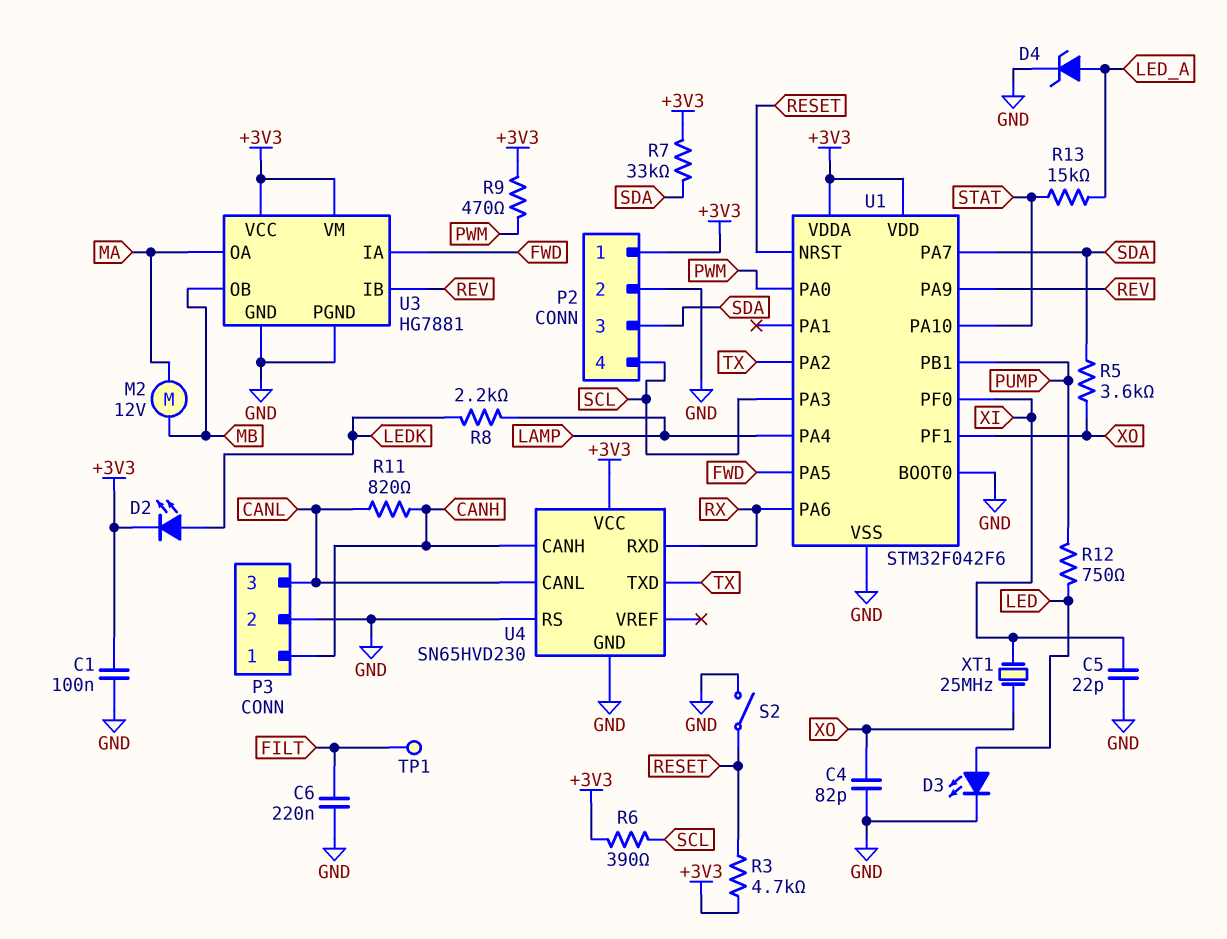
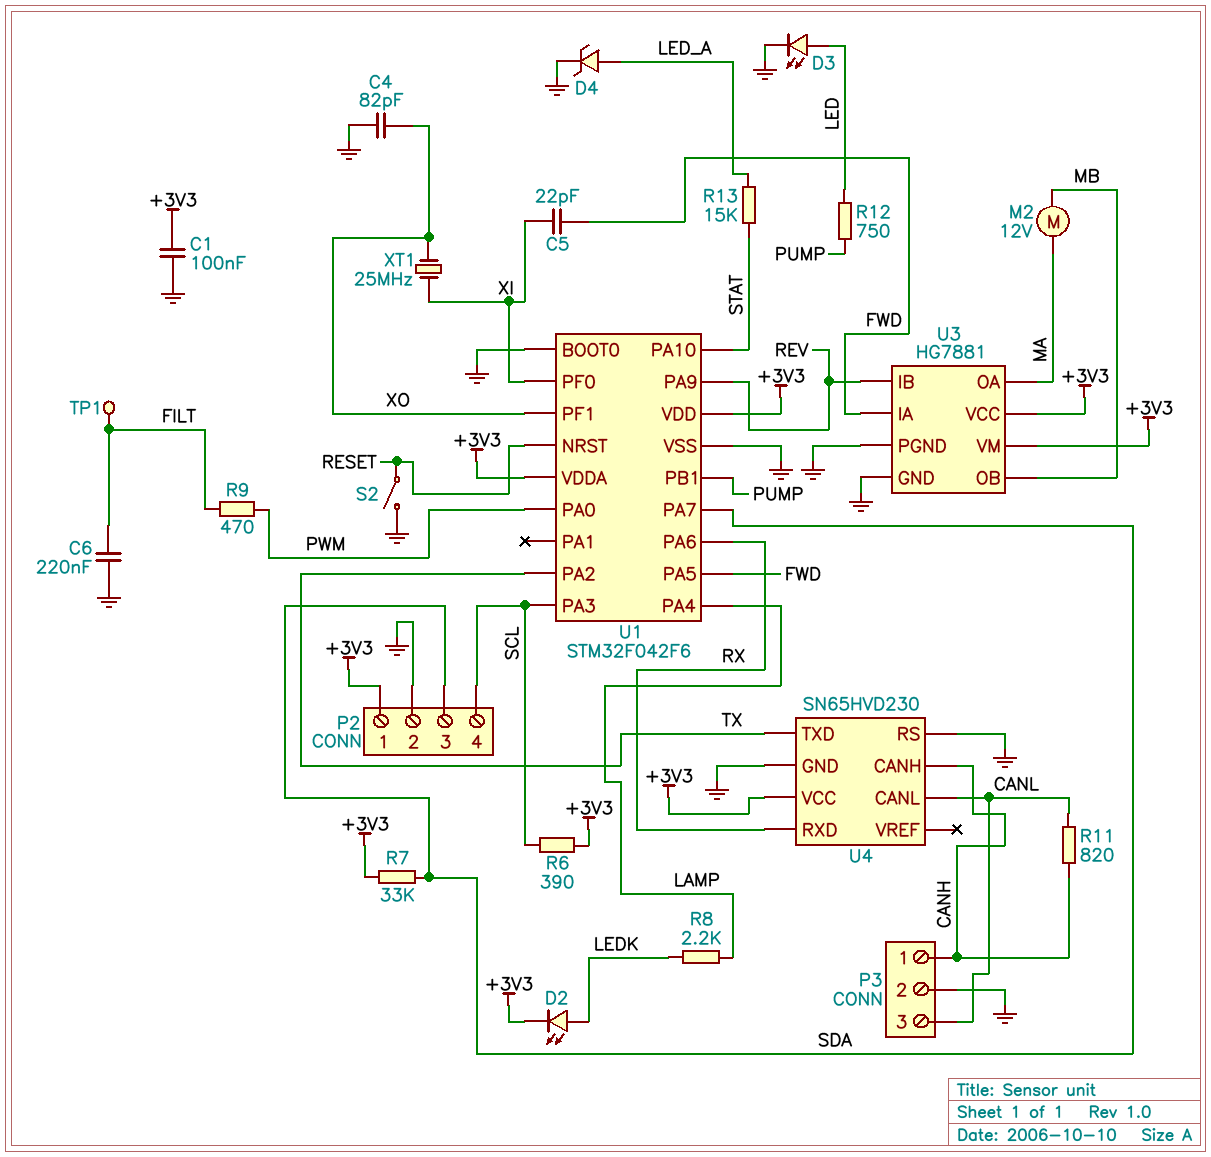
C5: 22pF (GND, XI) -> 22pF (FWD, XI)
R3: 4.7k (+3V3, RESET) -> none
R5: 3.6k (SDA, XO) -> none
R9: 470 (+3V3, PWM) -> 470 (FILT, PWM)

